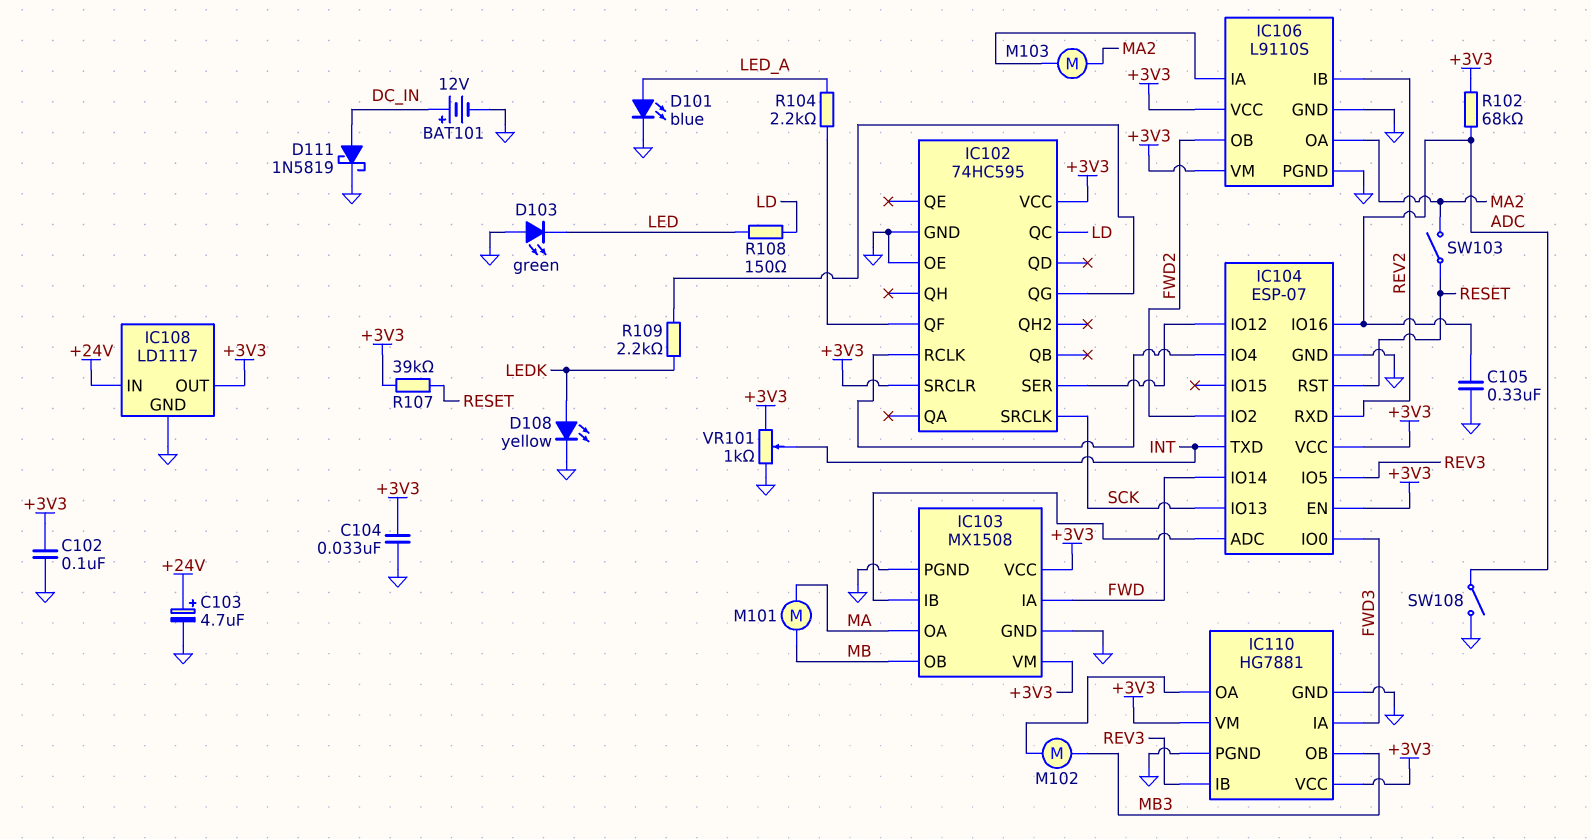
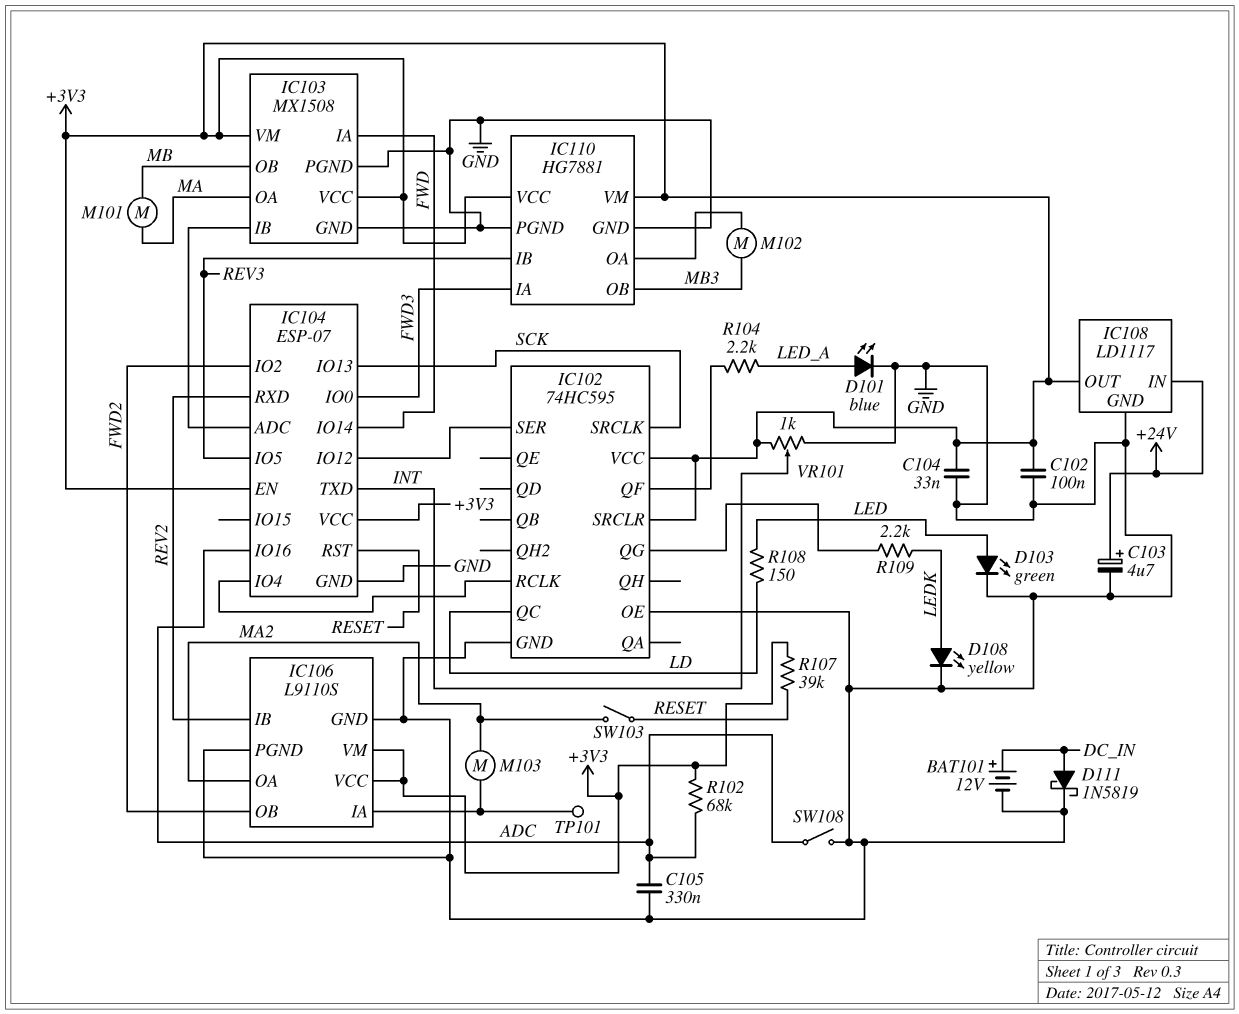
D103: LED green (A GND, K LED) -> LED green (A LED, K GND)
TP101: none -> test point (IC106/IA)

